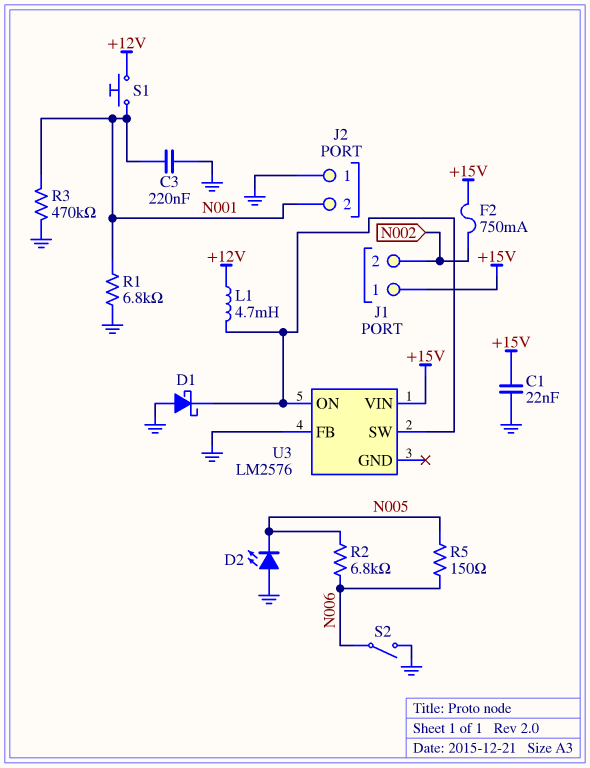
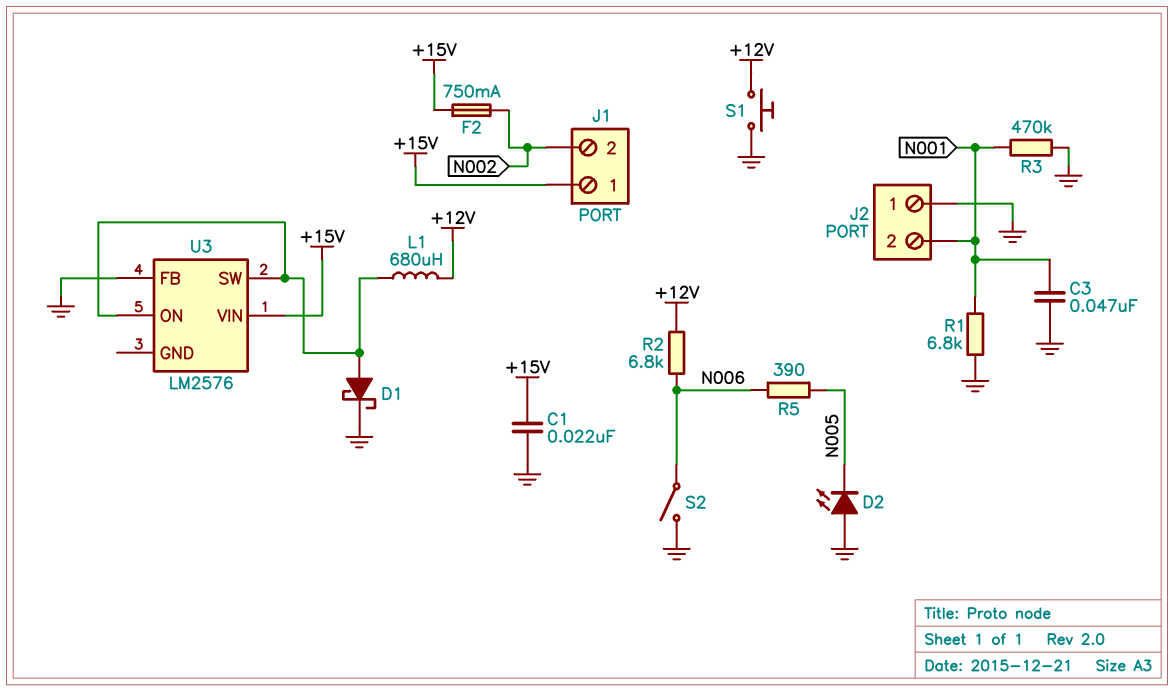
C3: 220nF (GND, N001) -> 47nF (GND, N001)
D1: schottky (A GND, K U3/ON) -> schottky (A U3/ON, K GND)
L1: 4.7mH (+12V, U3/ON) -> 680uH (+12V, U3/ON)
R2: 6.8k (N005, N006) -> 6.8k (+12V, N006)
R5: 150 (N005, N006) -> 390 (N005, N006)
S1: button (+12V, N001) -> button (+12V, GND)

